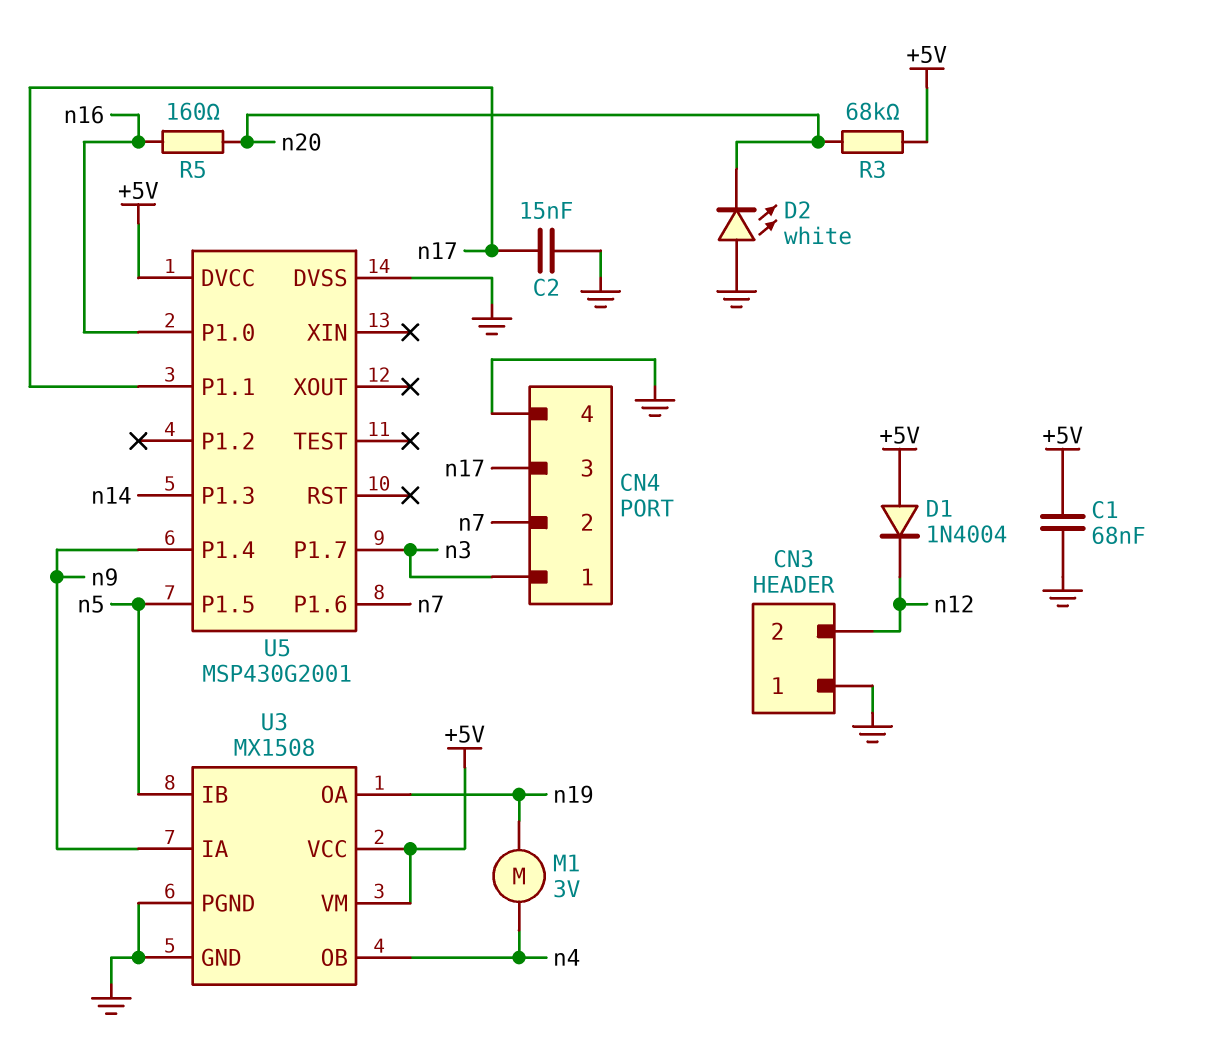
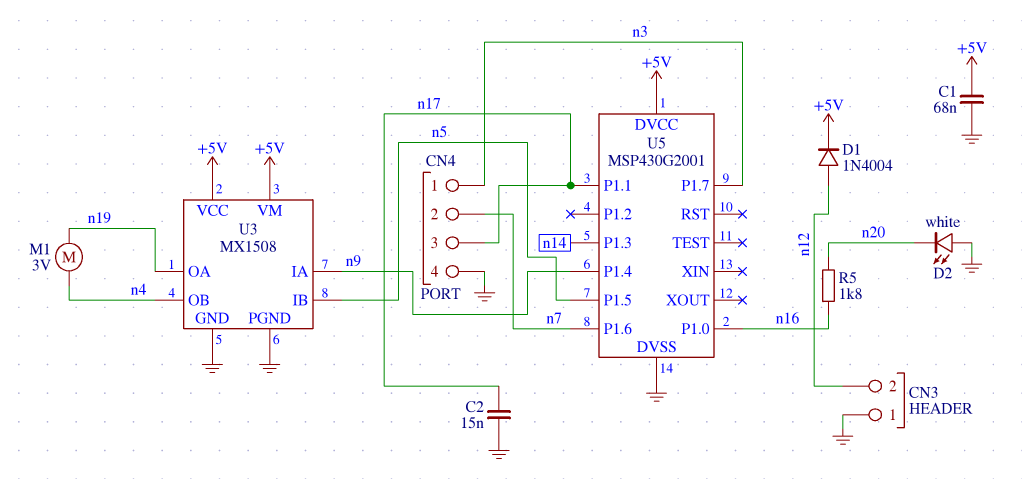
D1: diode 1N4004 (A +5V, K n12) -> diode 1N4004 (A n12, K +5V)
R3: 68k (+5V, n20) -> none
R5: 160 (n16, n20) -> 1.8k (n16, n20)

